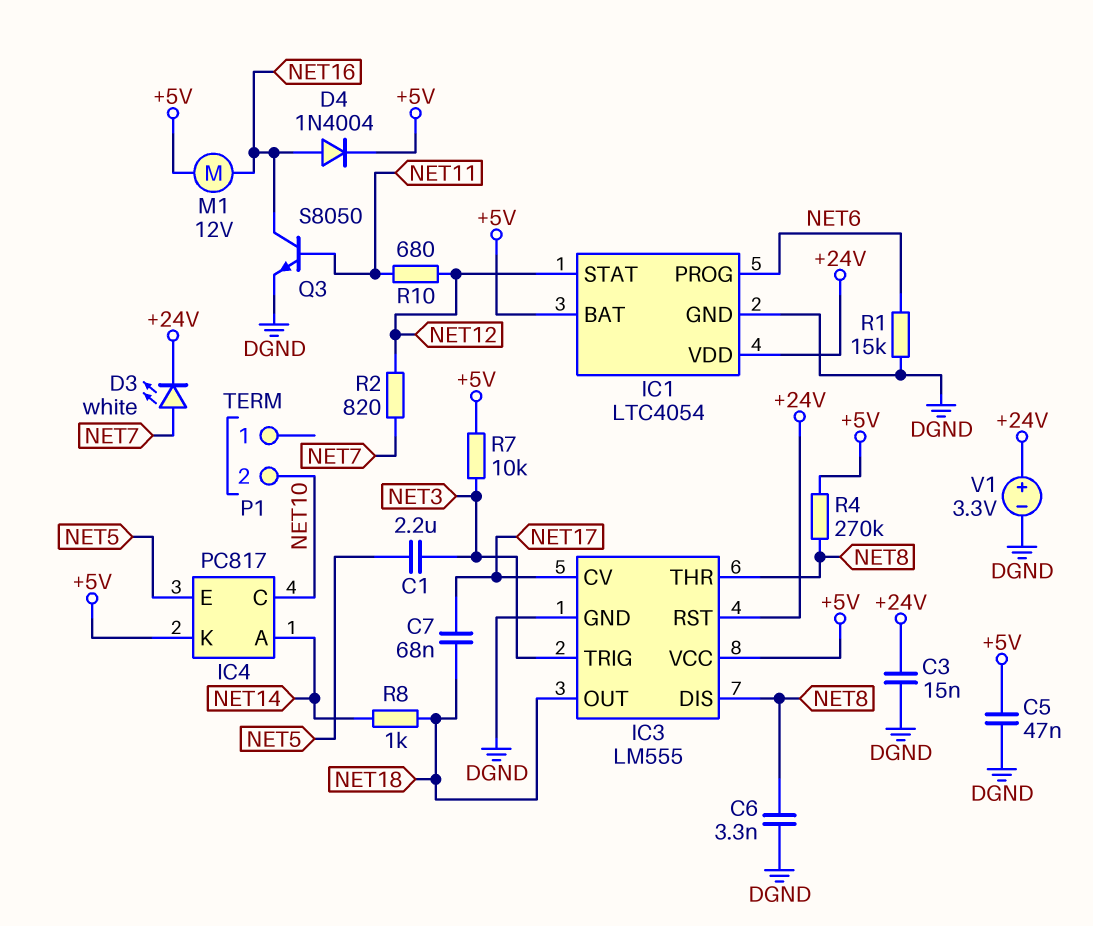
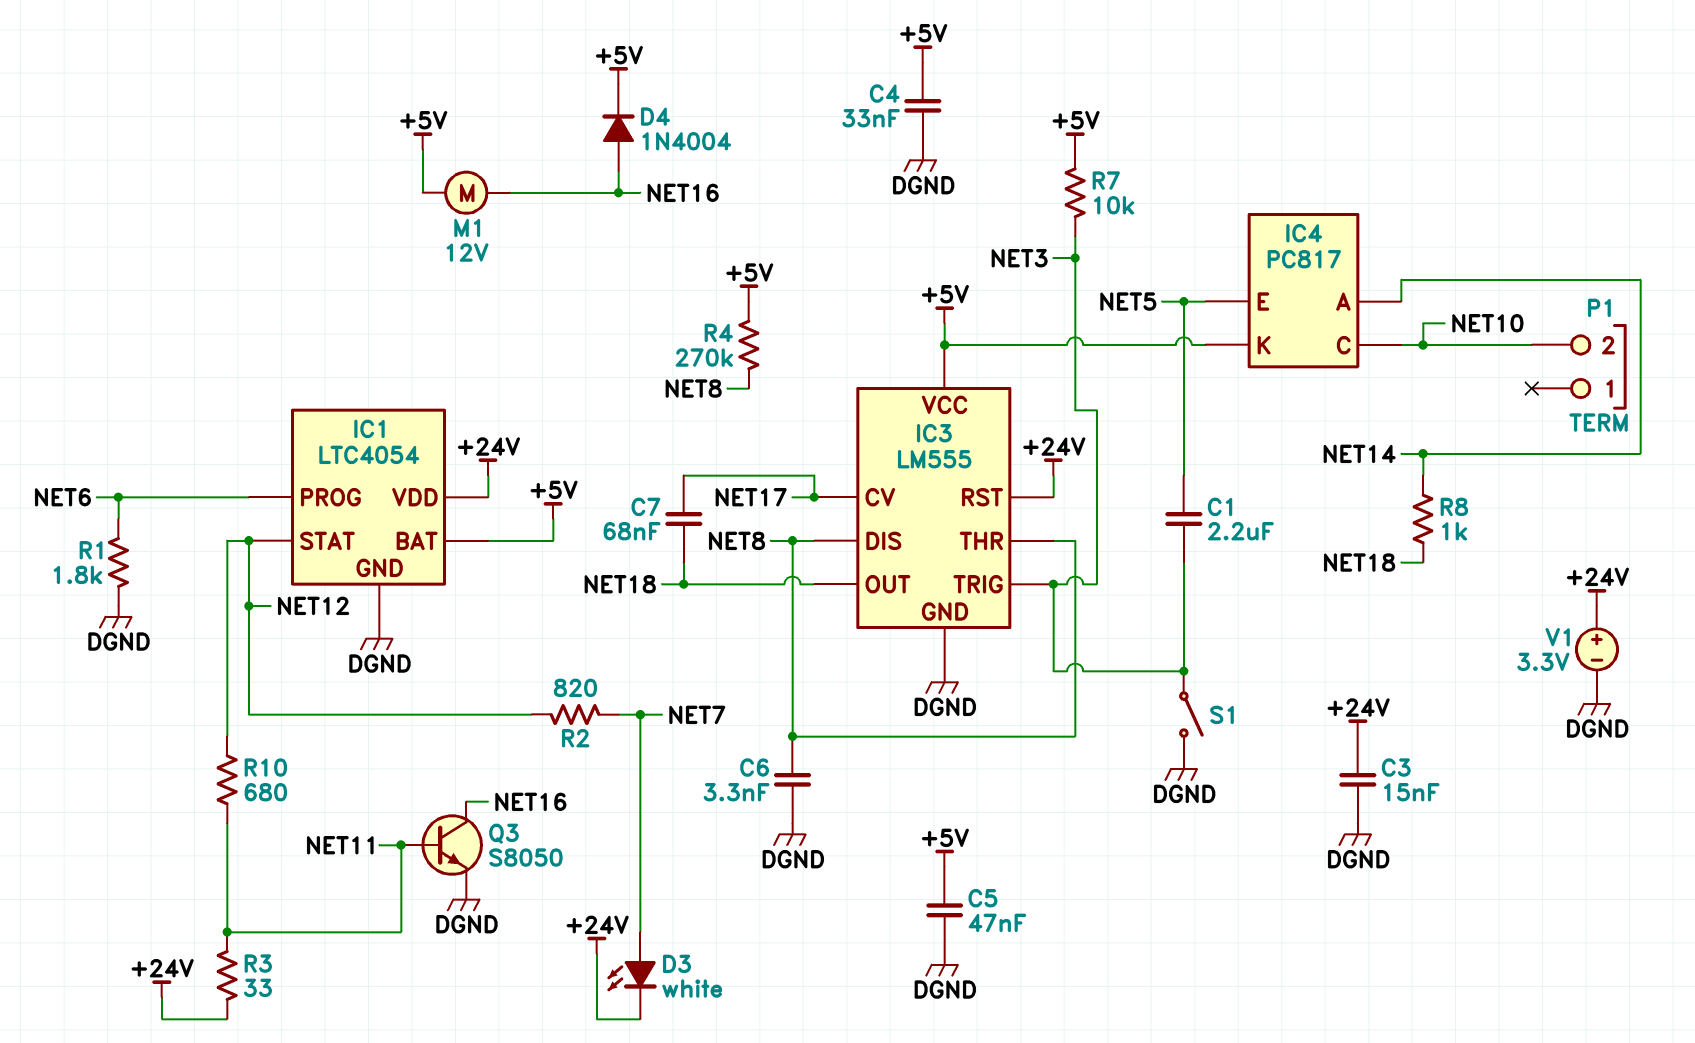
C4: none -> 33nF (+5V, DGND)
R1: 15k (DGND, NET6) -> 1.8k (DGND, NET6)
R3: none -> 33 (+24V, NET11)
S1: none -> switch (DGND, NET3)

